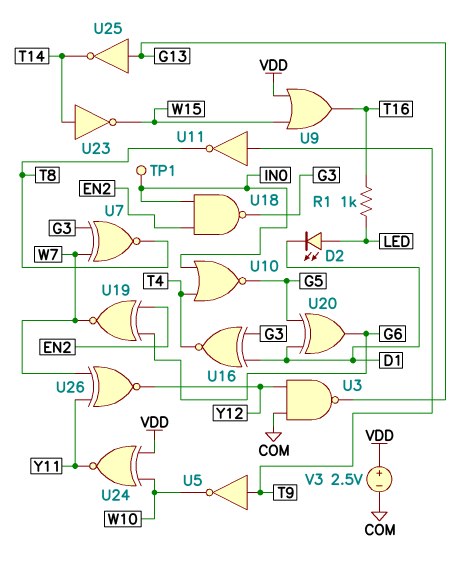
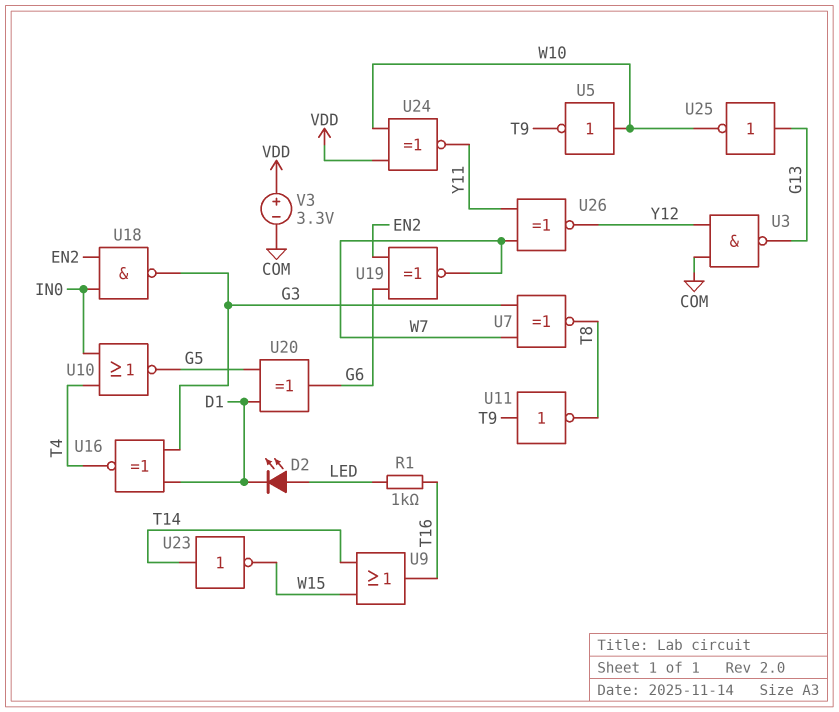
TP1: test point (IN0) -> none
U5: NOT (in T9, out W10) -> NOT (in W10, out T9)
U9: OR (in VDD, in W15, out T16) -> OR (in T14, in W15, out T16)
U25: NOT (in G13, out T14) -> NOT (in G13, out W10)
V3: 2.5V (plus VDD, minus COM) -> 3.3V (plus VDD, minus COM)

